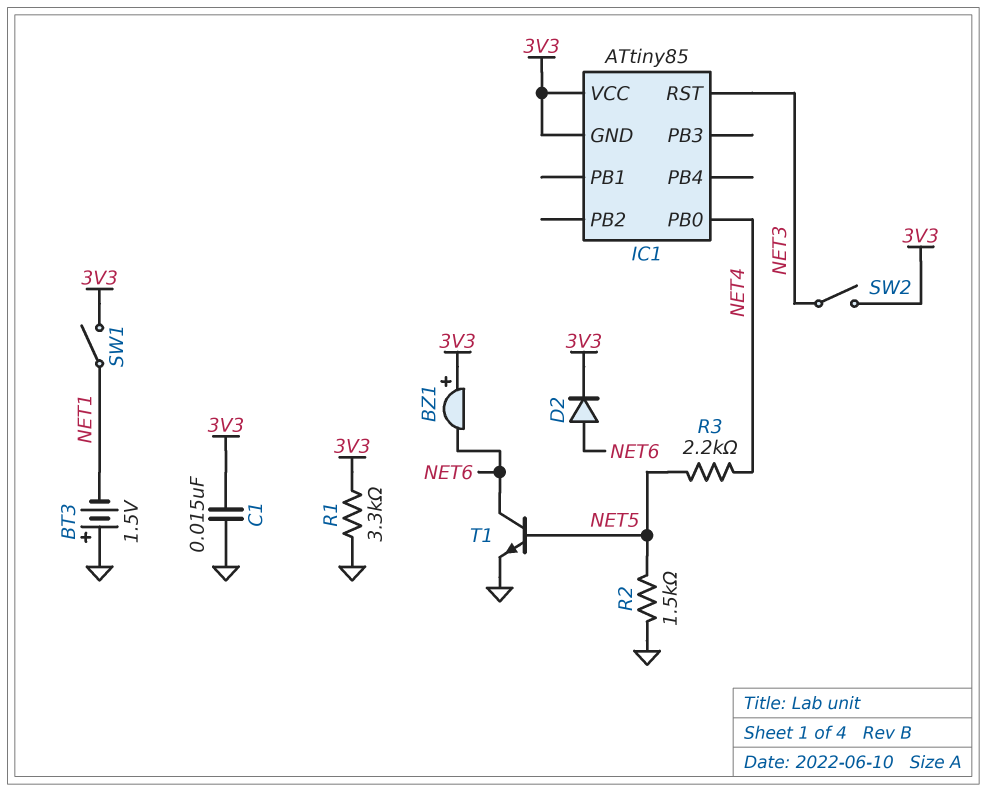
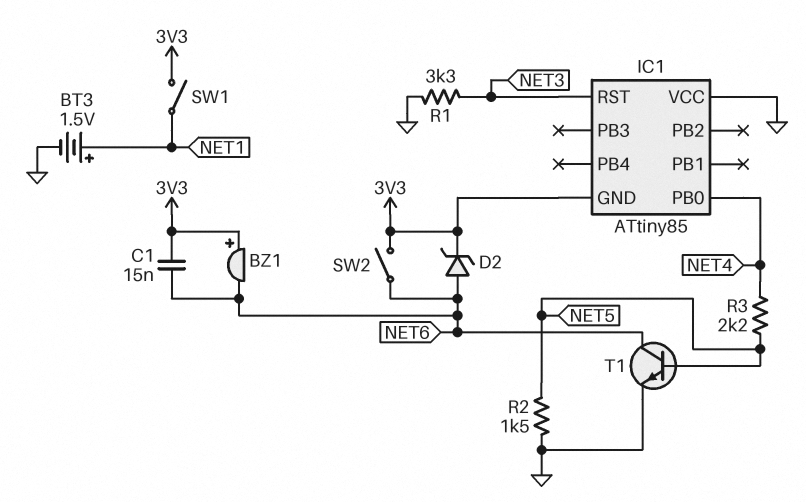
BT3: 1.5V (plus GND, minus NET1) -> 1.5V (plus NET1, minus GND)
C1: 15nF (3V3, GND) -> 15nF (3V3, NET6)
D2: diode (A NET6, K 3V3) -> zener (A NET6, K 3V3)
IC1 pin VCC: 3V3 -> GND
R1: 3.3k (3V3, GND) -> 3.3k (GND, NET3)
SW2: switch (3V3, NET3) -> switch (3V3, NET6)

